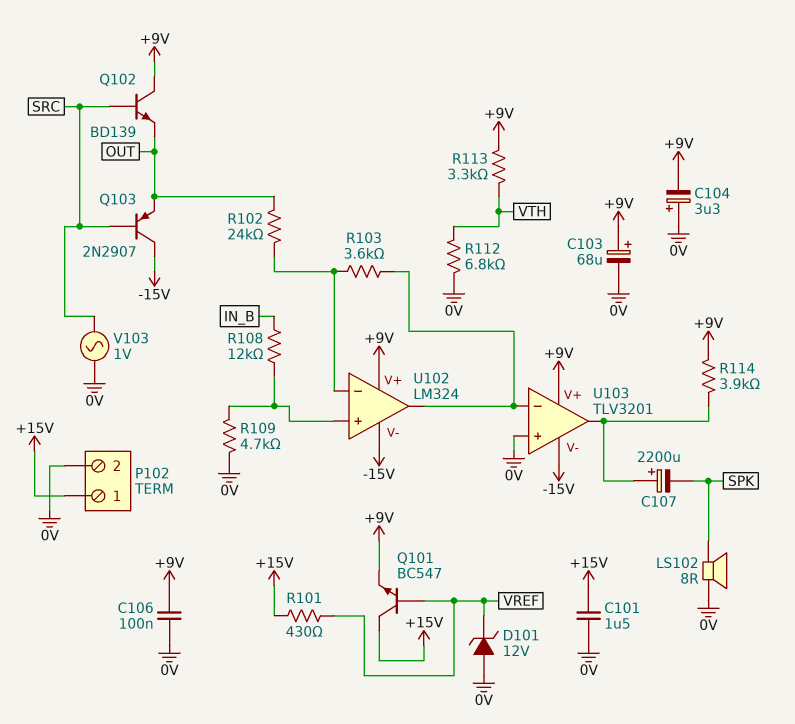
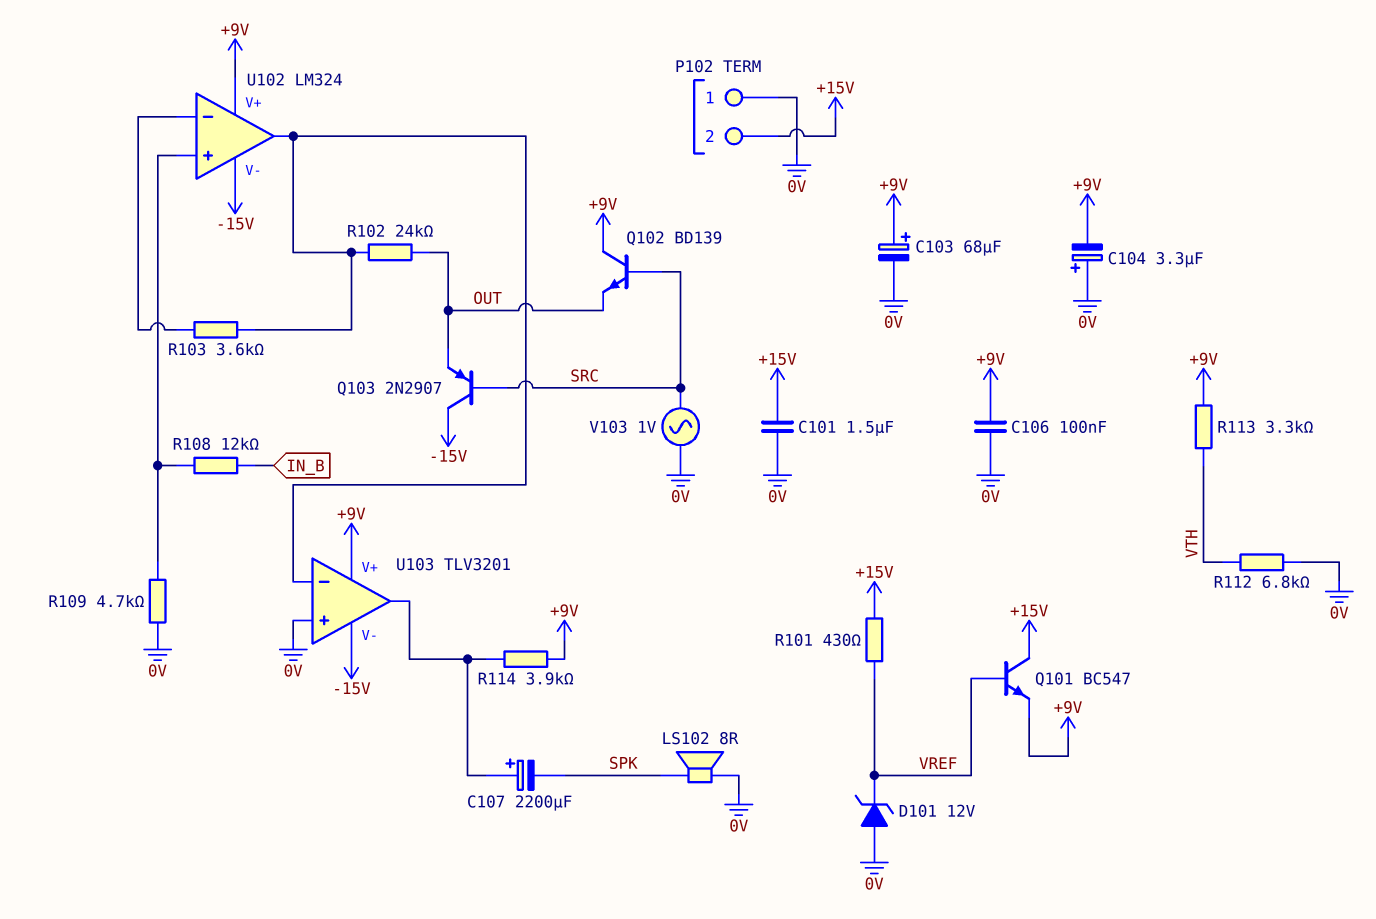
P102 pin 1: +15V -> 0V
P102 pin 2: 0V -> +15V
R102: 24k (OUT, U102/in-) -> 24k (OUT, U102/out)

